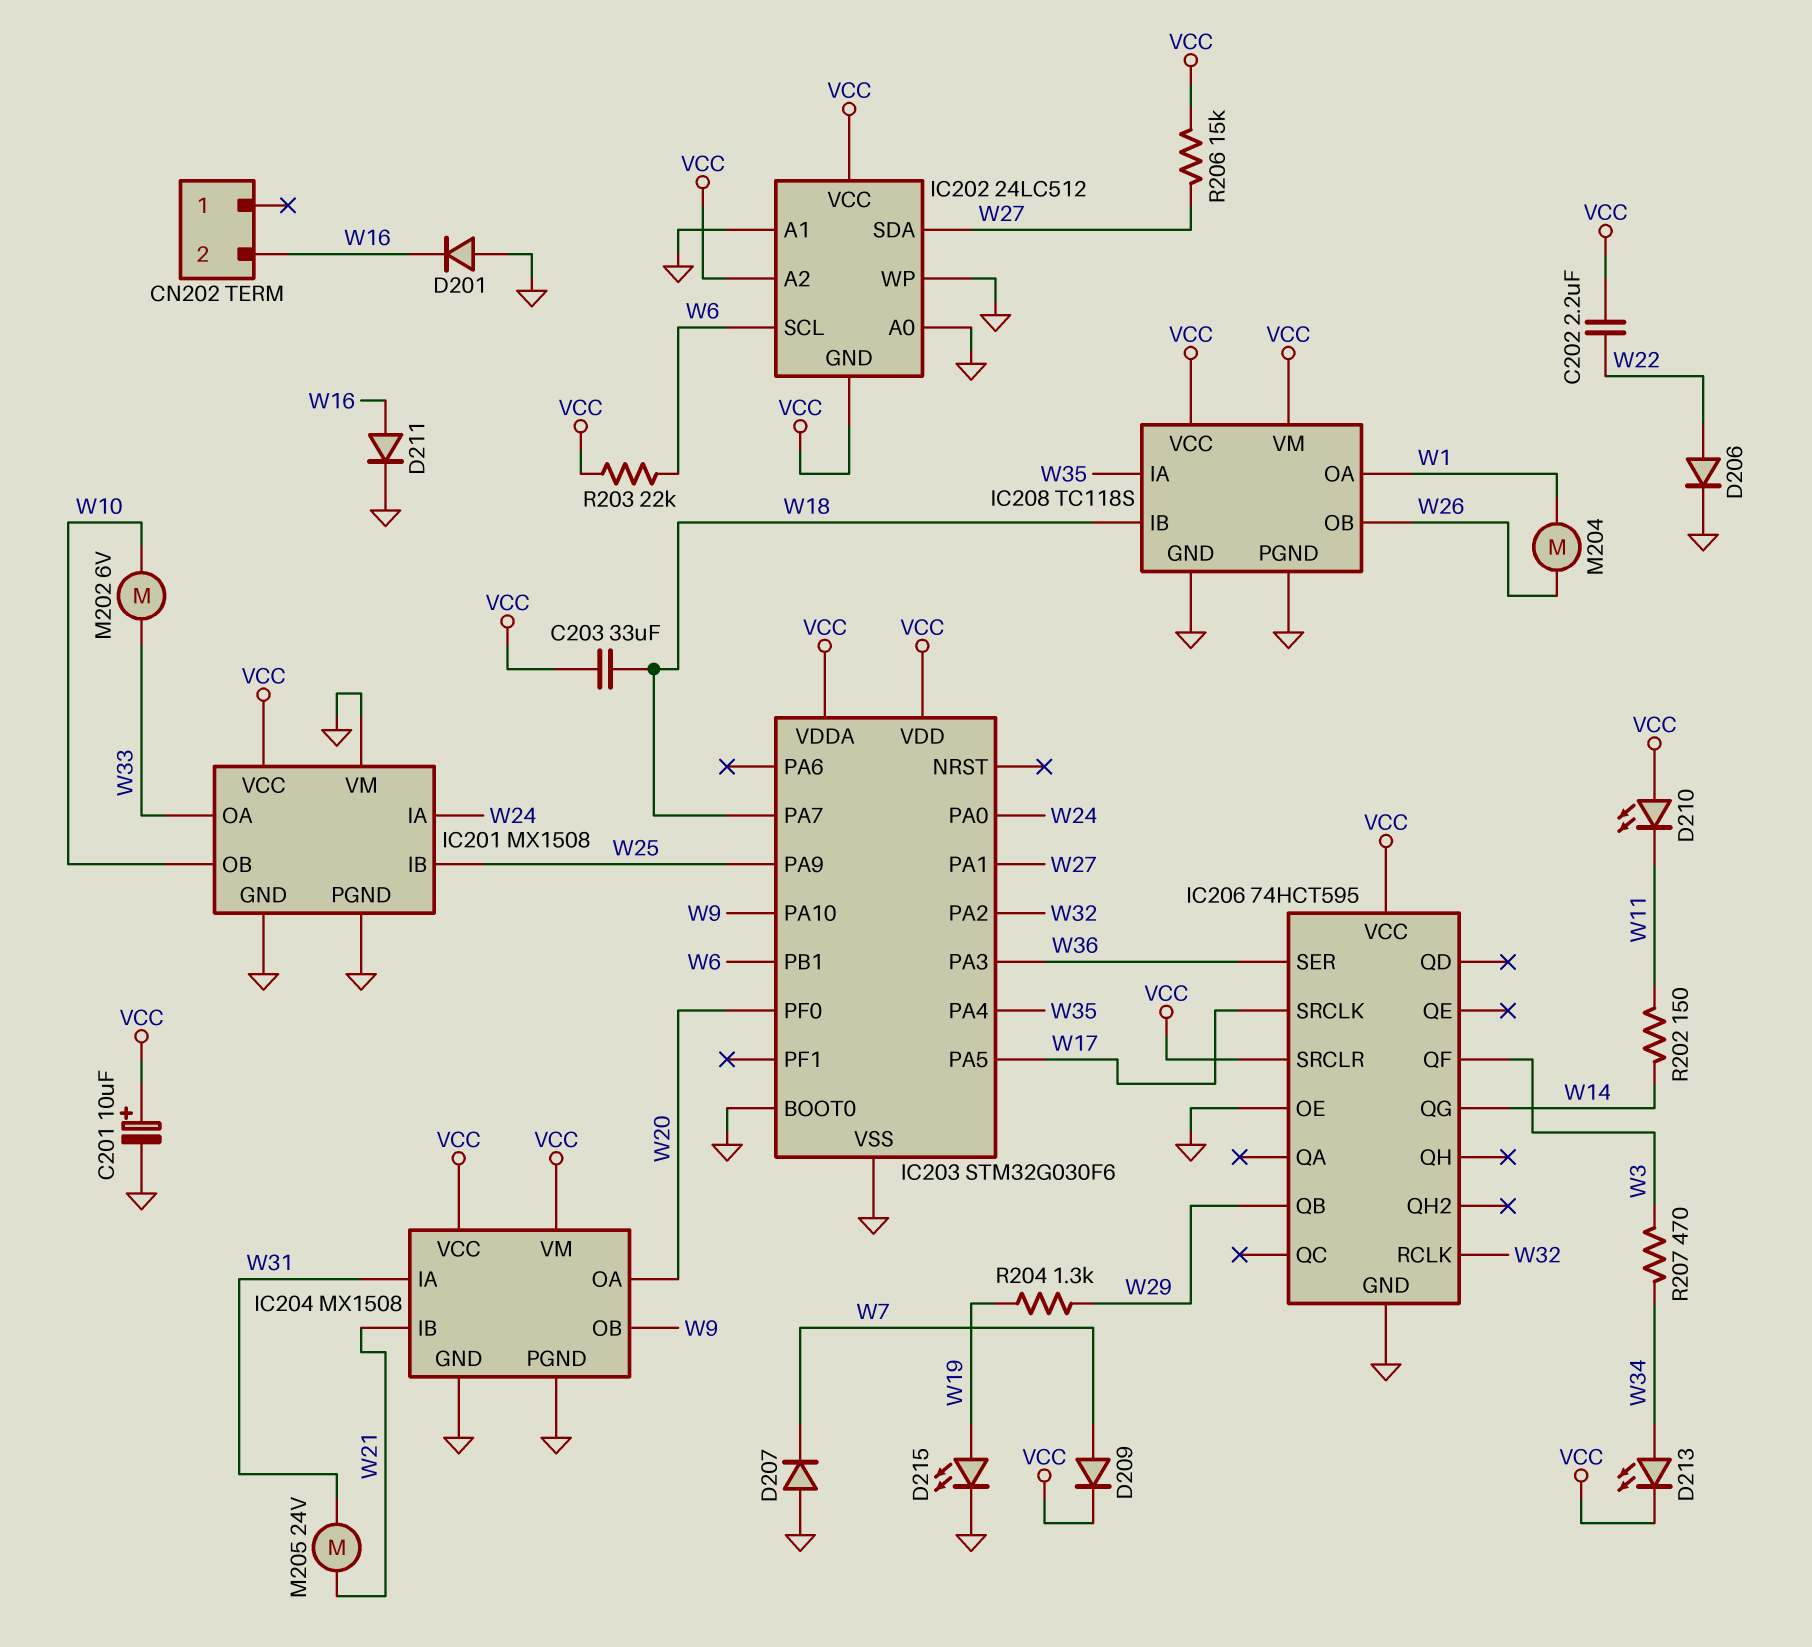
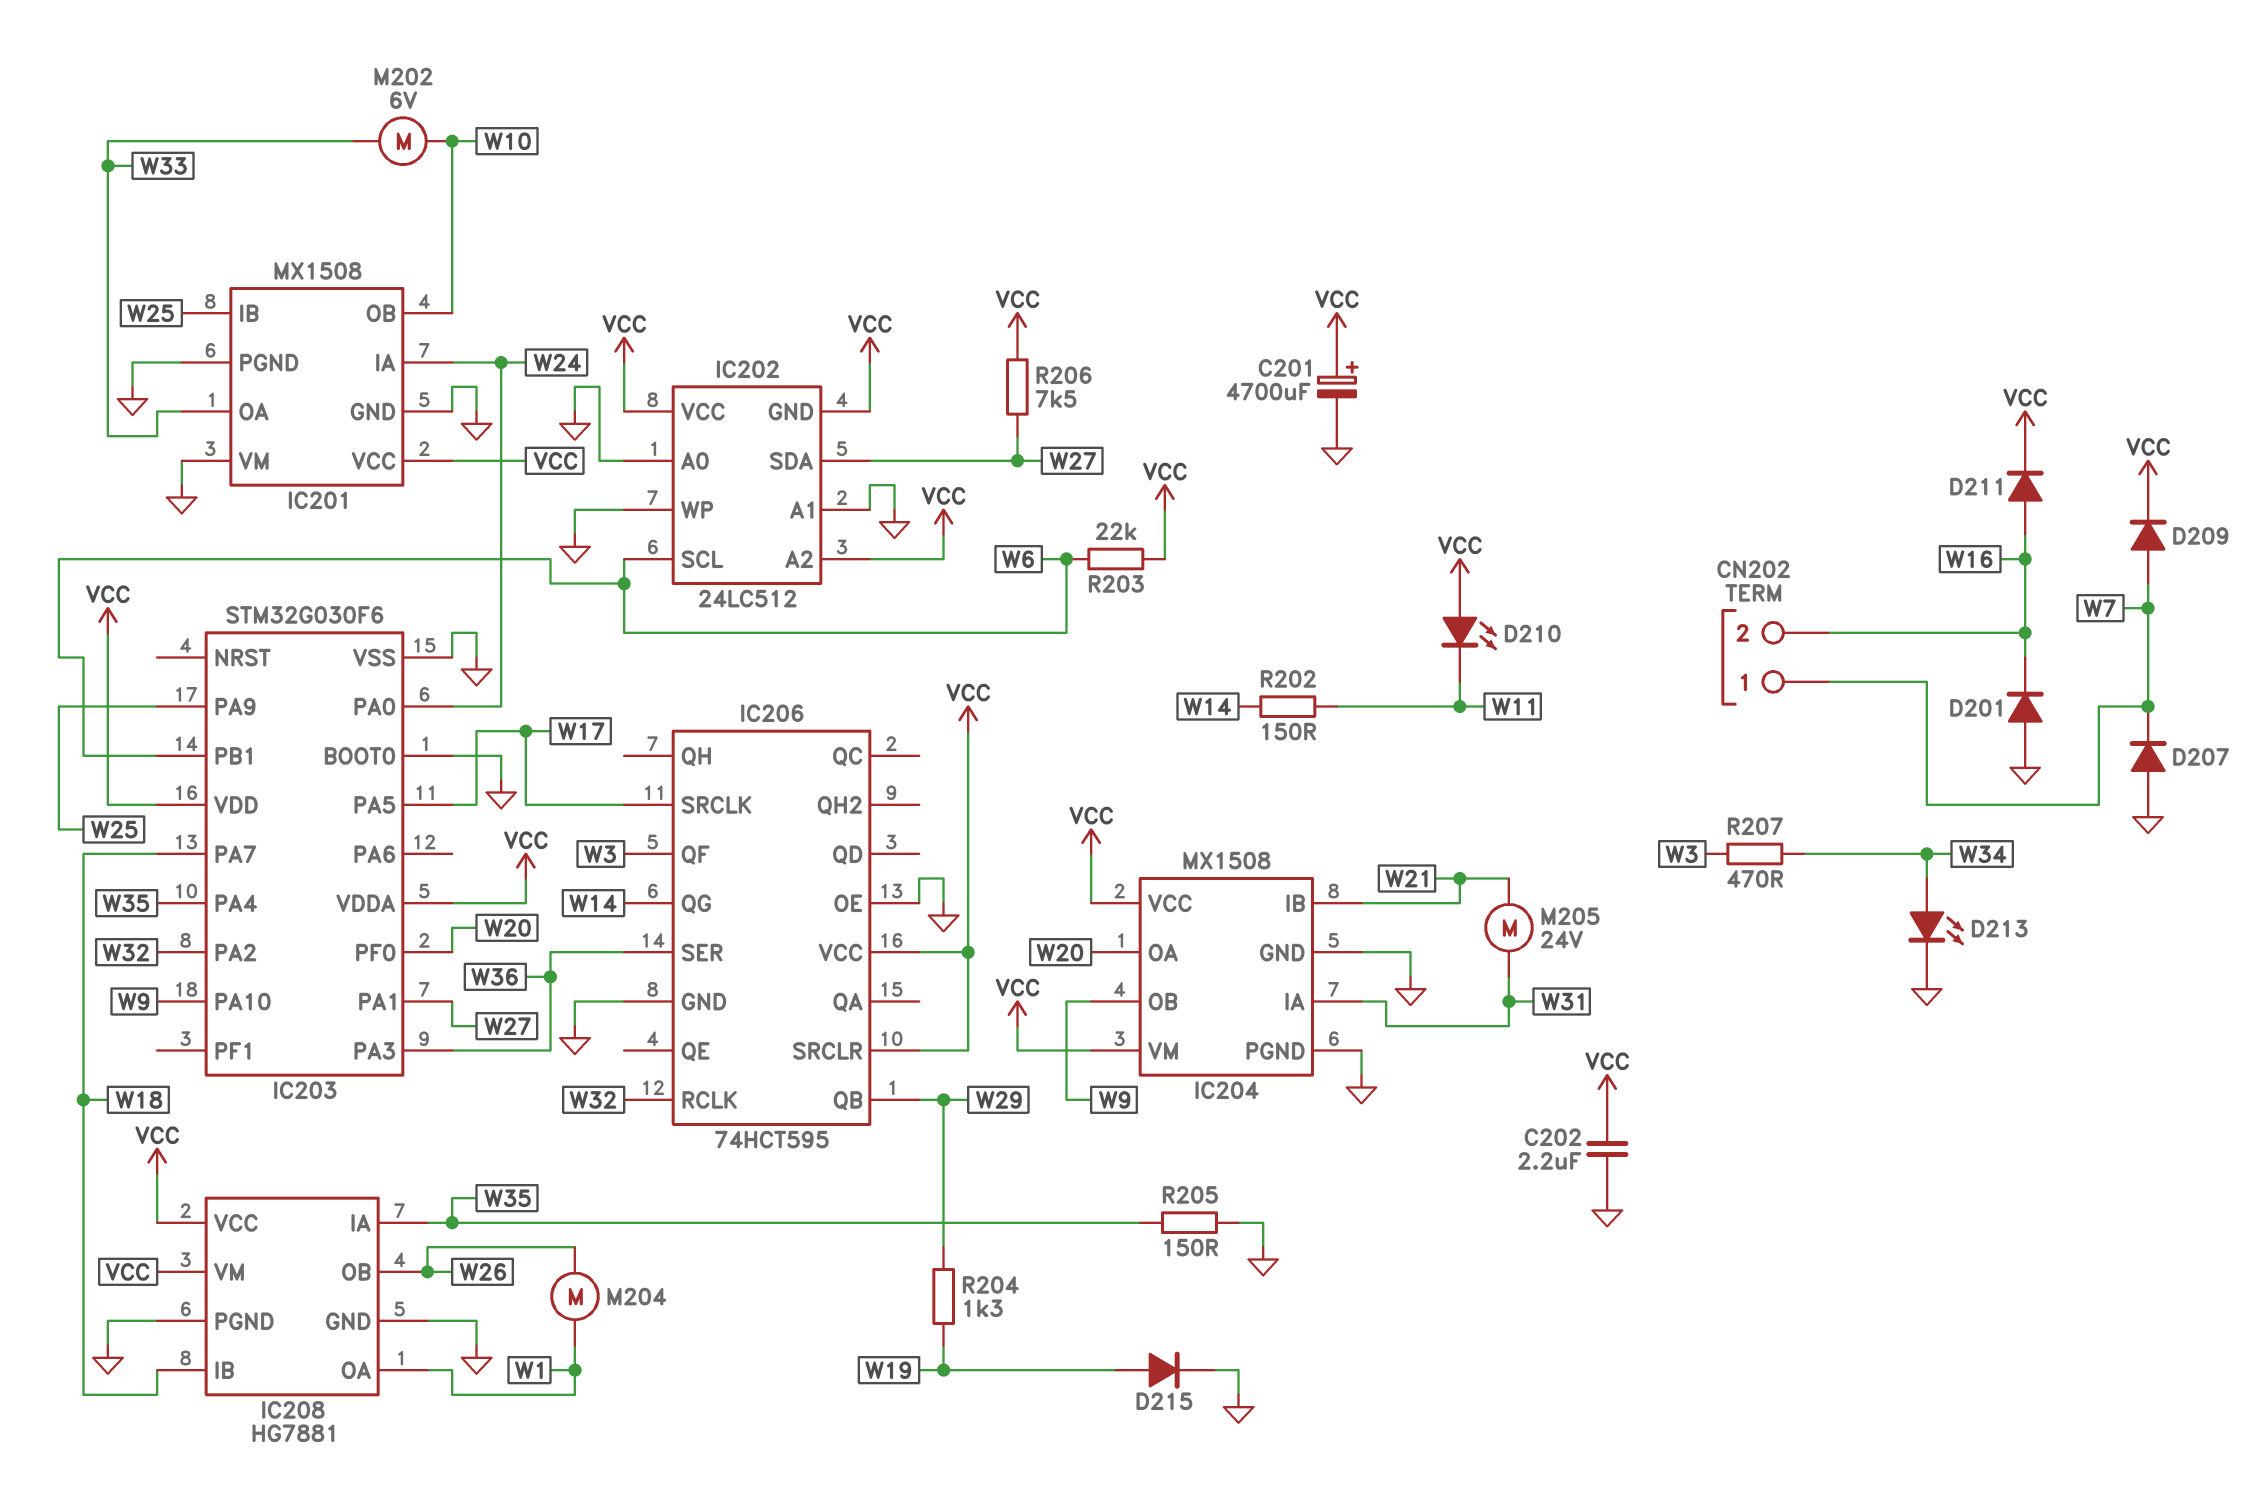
C201: 10uF (plus VCC, minus GND) -> 4700uF (plus VCC, minus GND)
C202: 2.2uF (VCC, W22) -> 2.2uF (GND, VCC)
C203: 33uF (VCC, W18) -> none
CN202 pin 1: none -> W7
D206: diode (A W22, K GND) -> none
D211: diode (A W16, K GND) -> diode (A W16, K VCC)
D213: LED (A W34, K VCC) -> LED (A W34, K GND)
D215: LED (A W19, K GND) -> diode (A W19, K GND)
IC208: TC118S -> HG7881
R205: none -> 150 (GND, W35)
R206: 15k (VCC, W27) -> 7.5k (VCC, W27)

